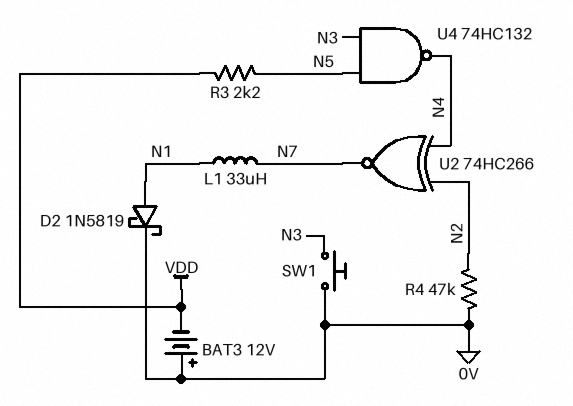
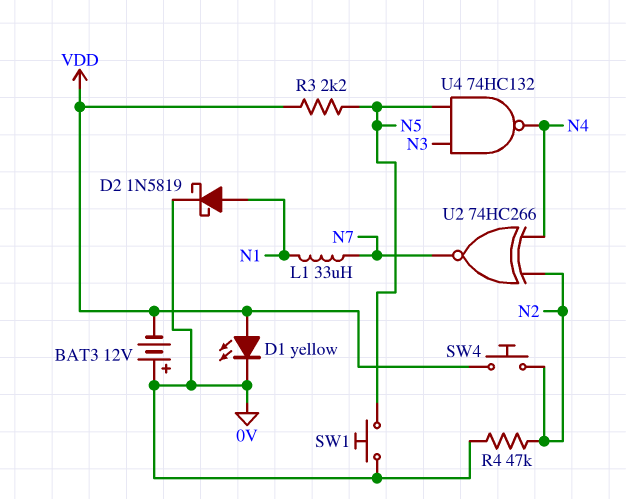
D1: none -> LED yellow (A VDD, K 0V)
SW1: button (0V, N3) -> button (0V, N5)
SW4: none -> button (N2, VDD)

